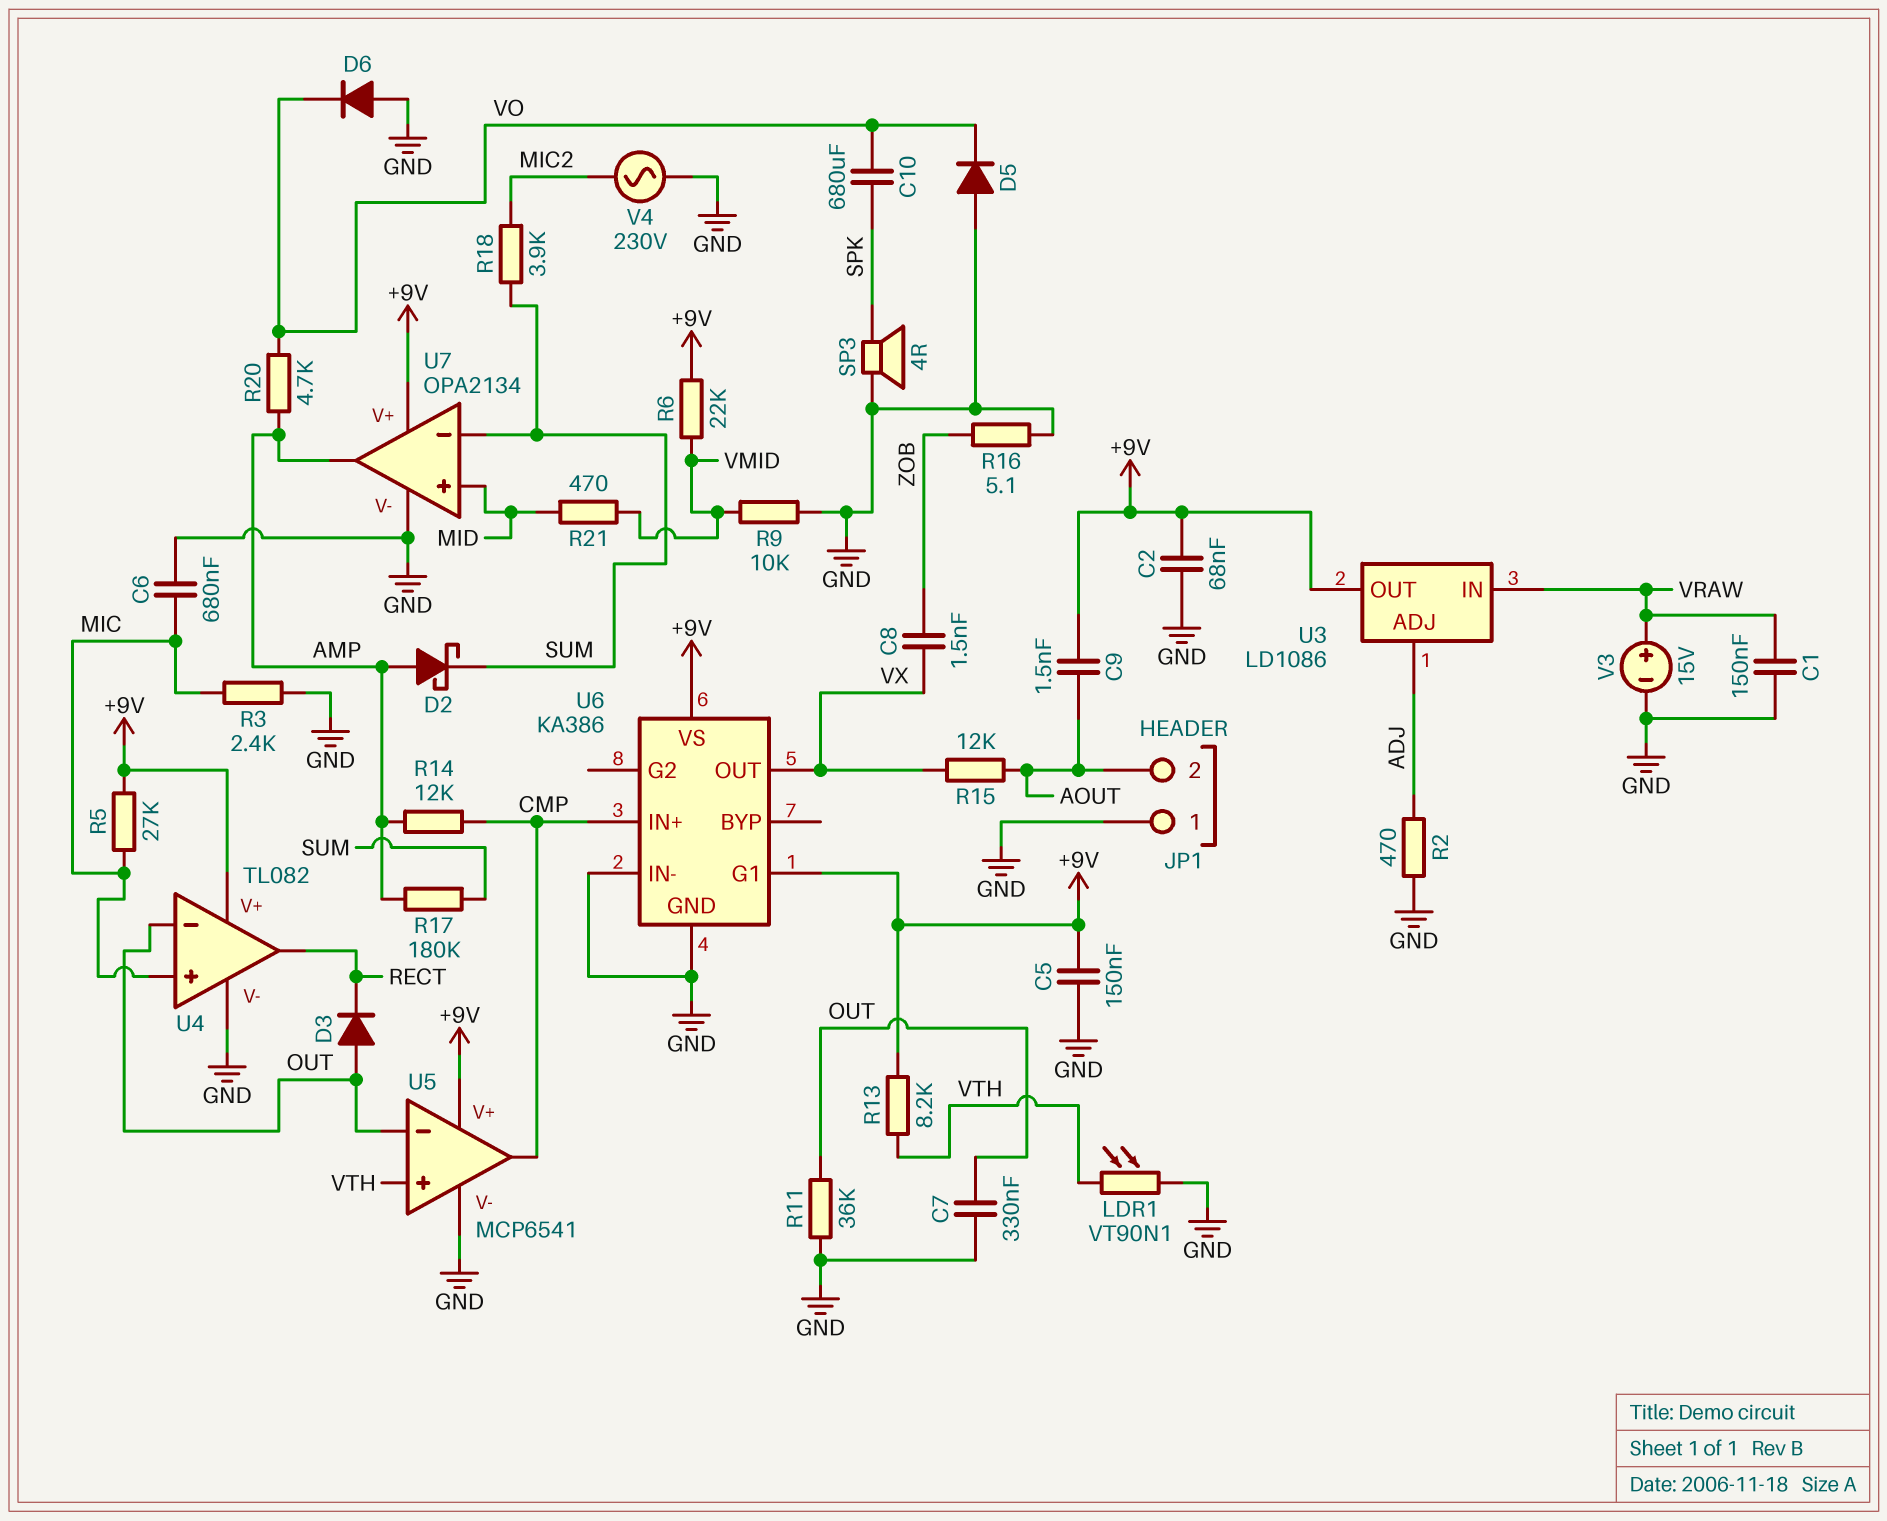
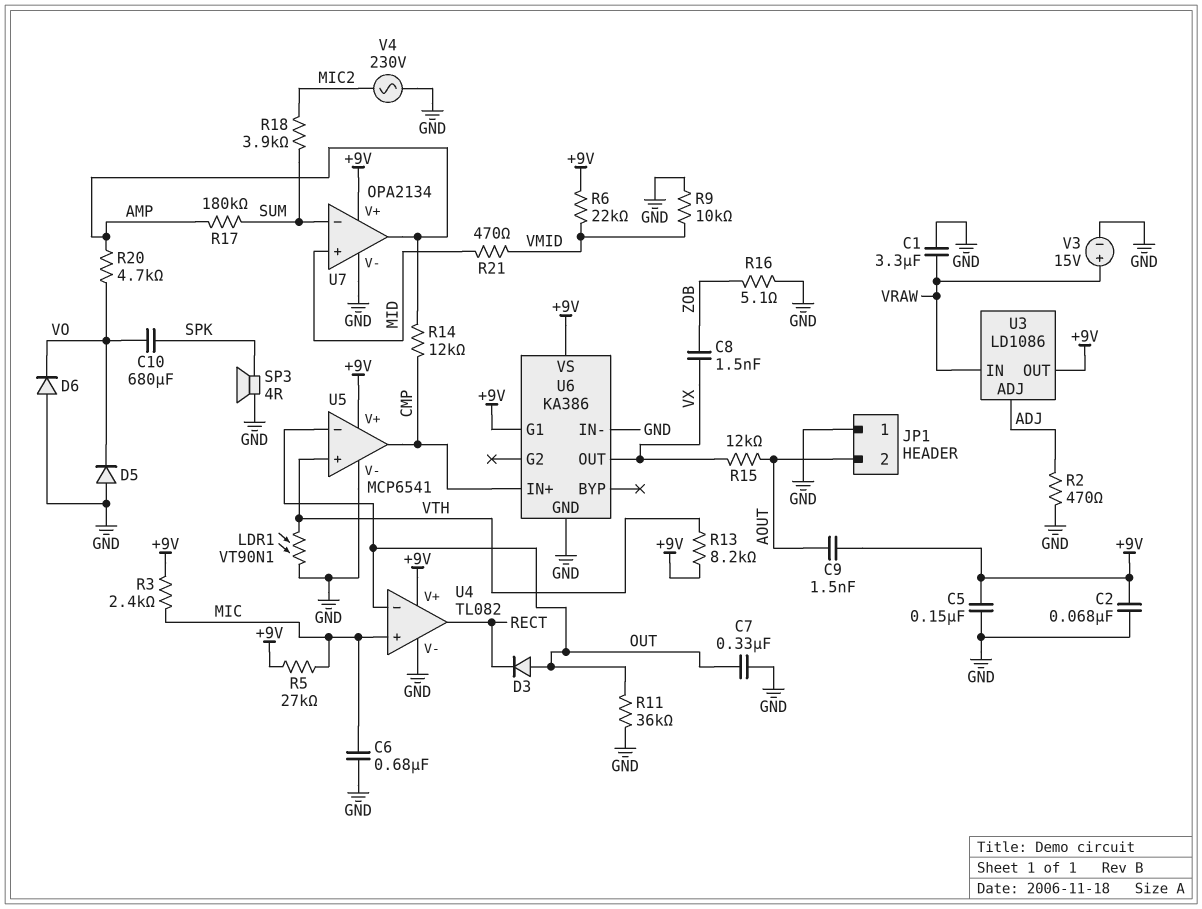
C1: 150nF (GND, VRAW) -> 3.3uF (GND, VRAW)
D2: schottky (A AMP, K SUM) -> none
R3: 2.4k (GND, MIC) -> 2.4k (+9V, MIC)

